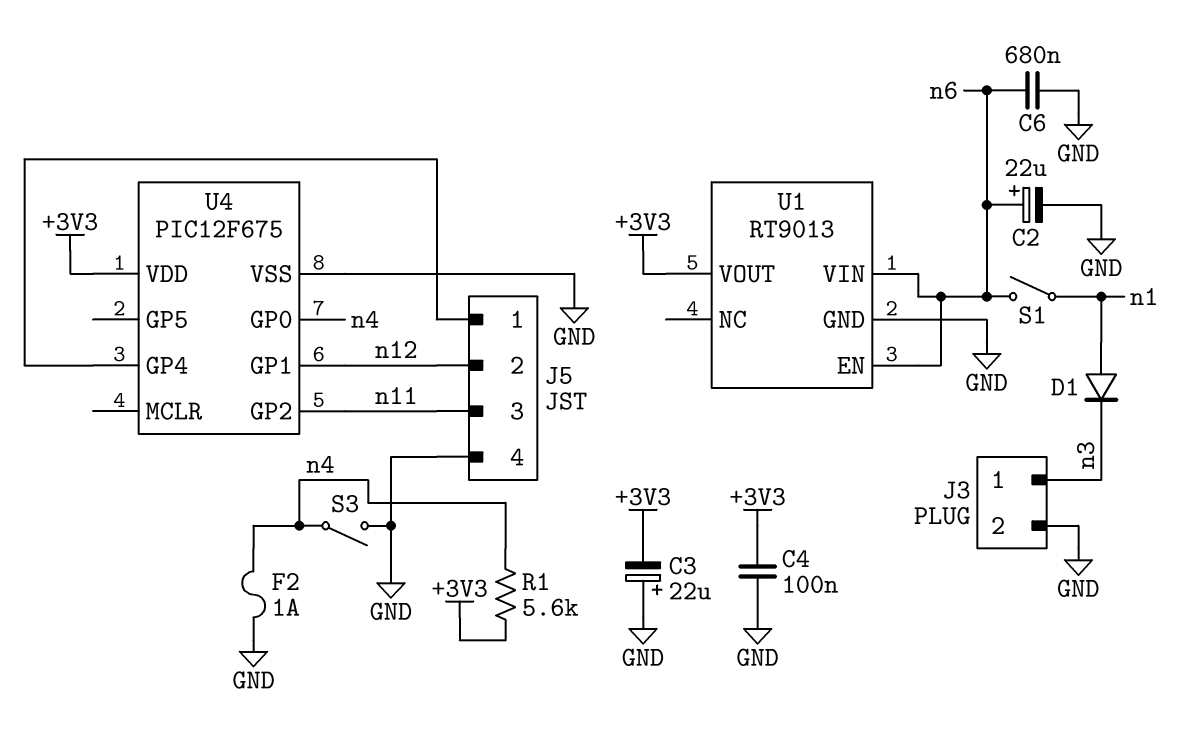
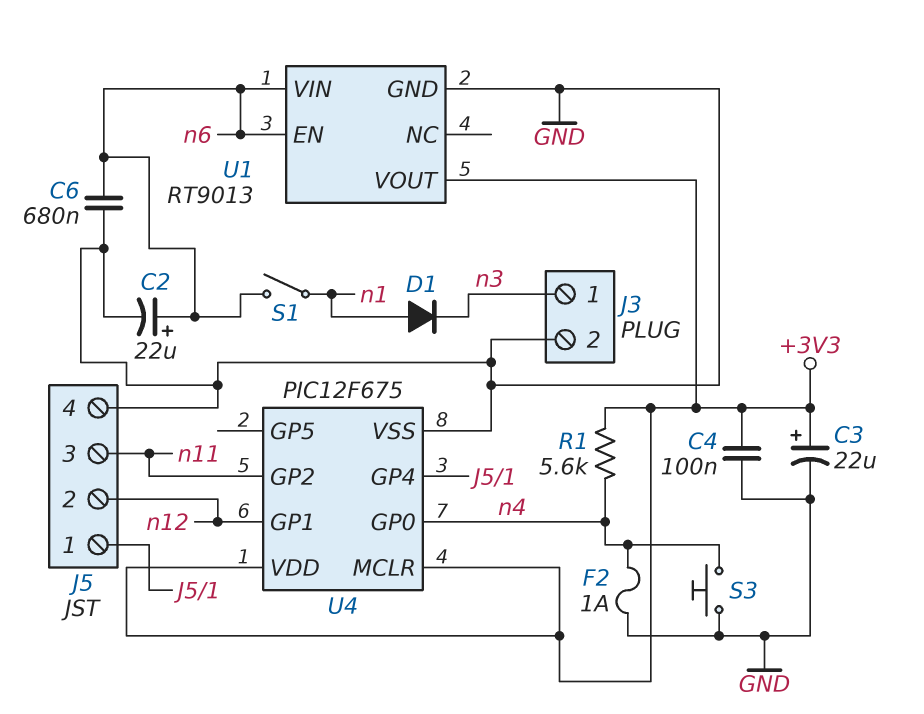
C3: 22uF (plus GND, minus +3V3) -> 22uF (plus +3V3, minus GND)
S3: switch (GND, n4) -> button (GND, n4)
U4 pin MCLR: none -> +3V3

